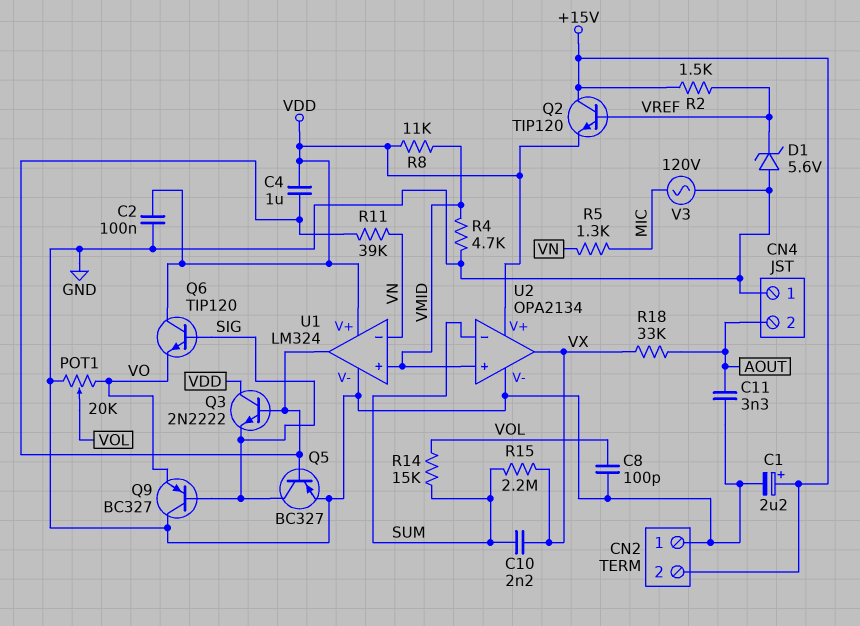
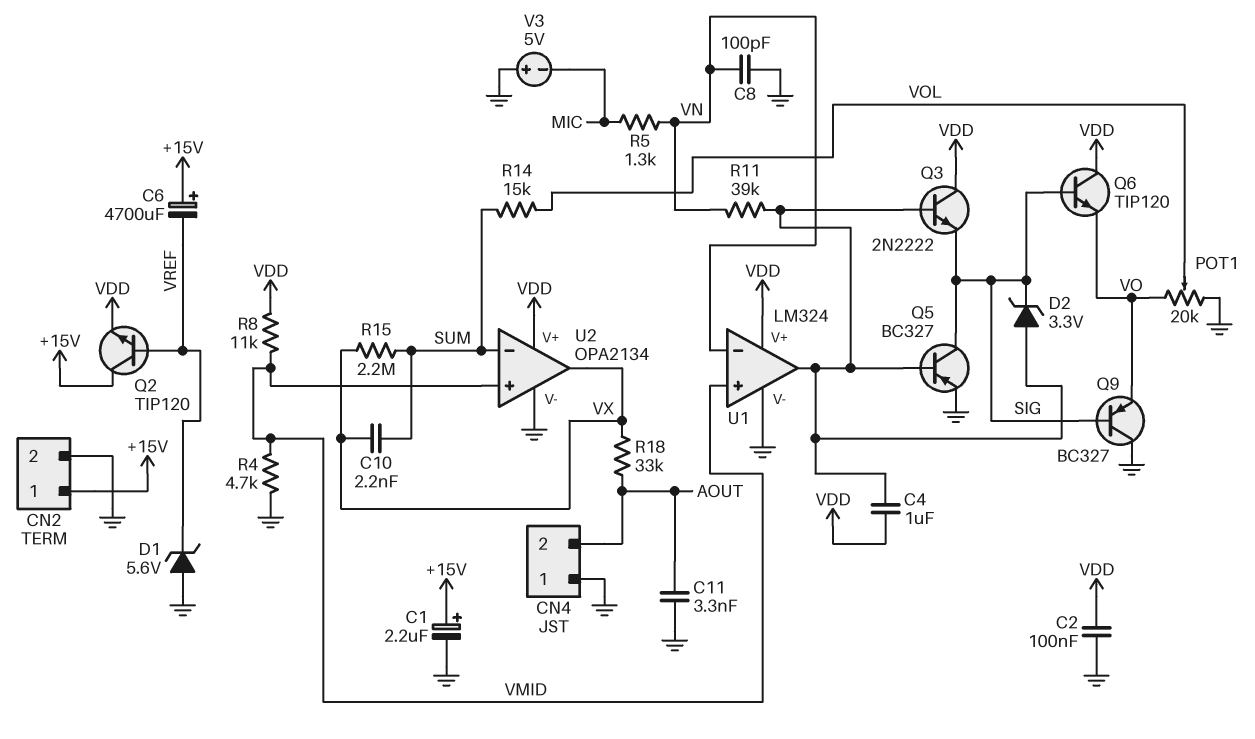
C6: none -> 4700uF (plus +15V, minus VREF)
C8: 100pF (GND, VOL) -> 100pF (GND, VN)
CN2 pin 1: GND -> +15V
CN2 pin 2: +15V -> GND
D2: none -> zener 3.3V (A U1/out, K SIG)
R2: 1.5k (+15V, VREF) -> none
V3: AC 120V (GND, MIC) -> 5V (plus GND, minus MIC)

